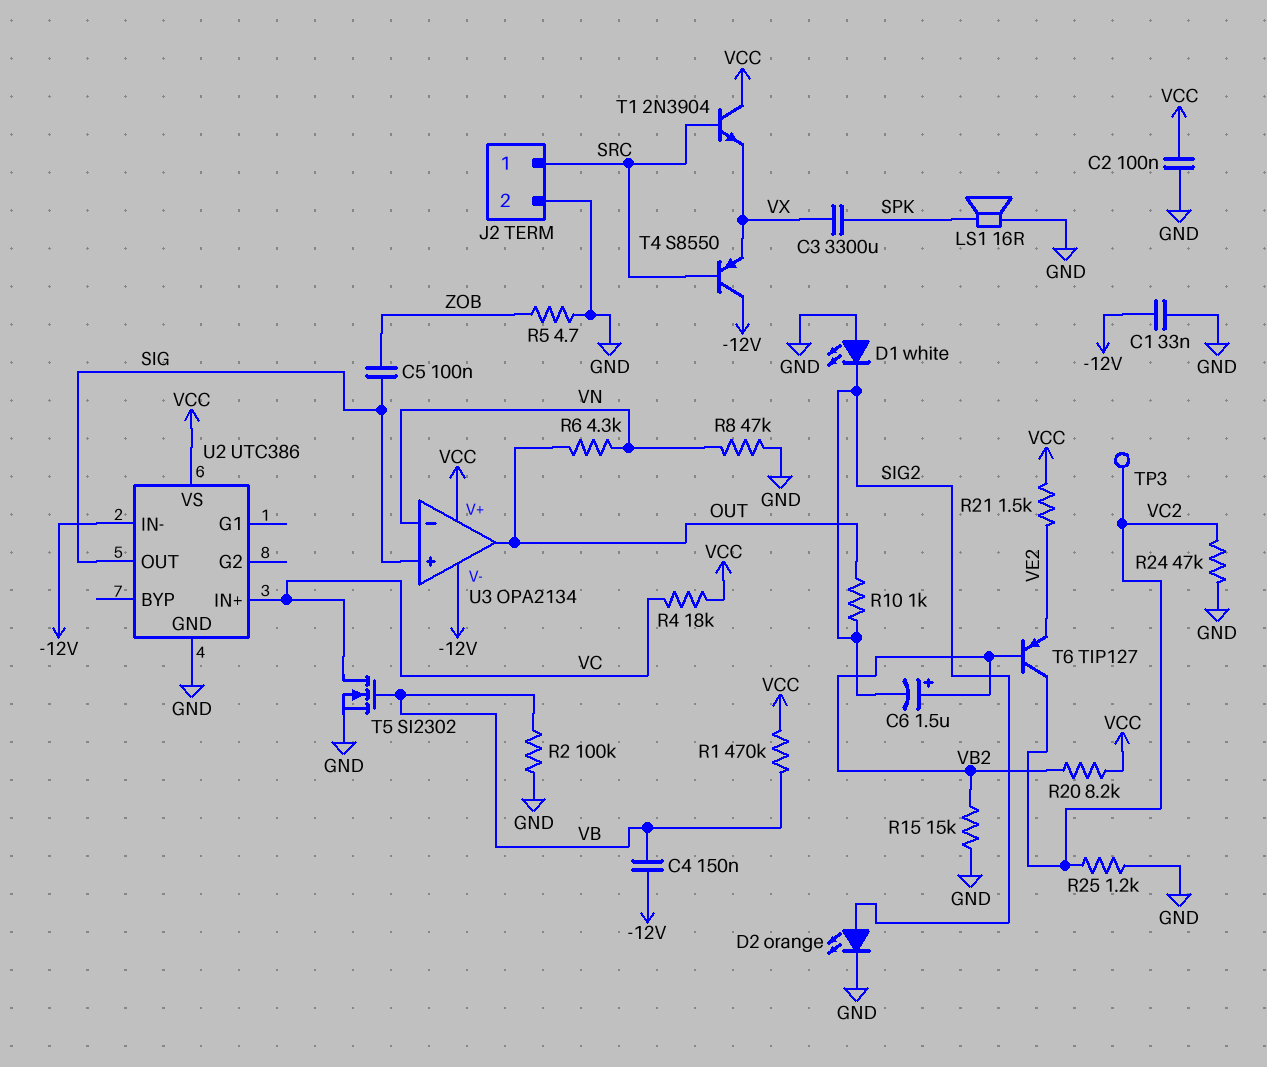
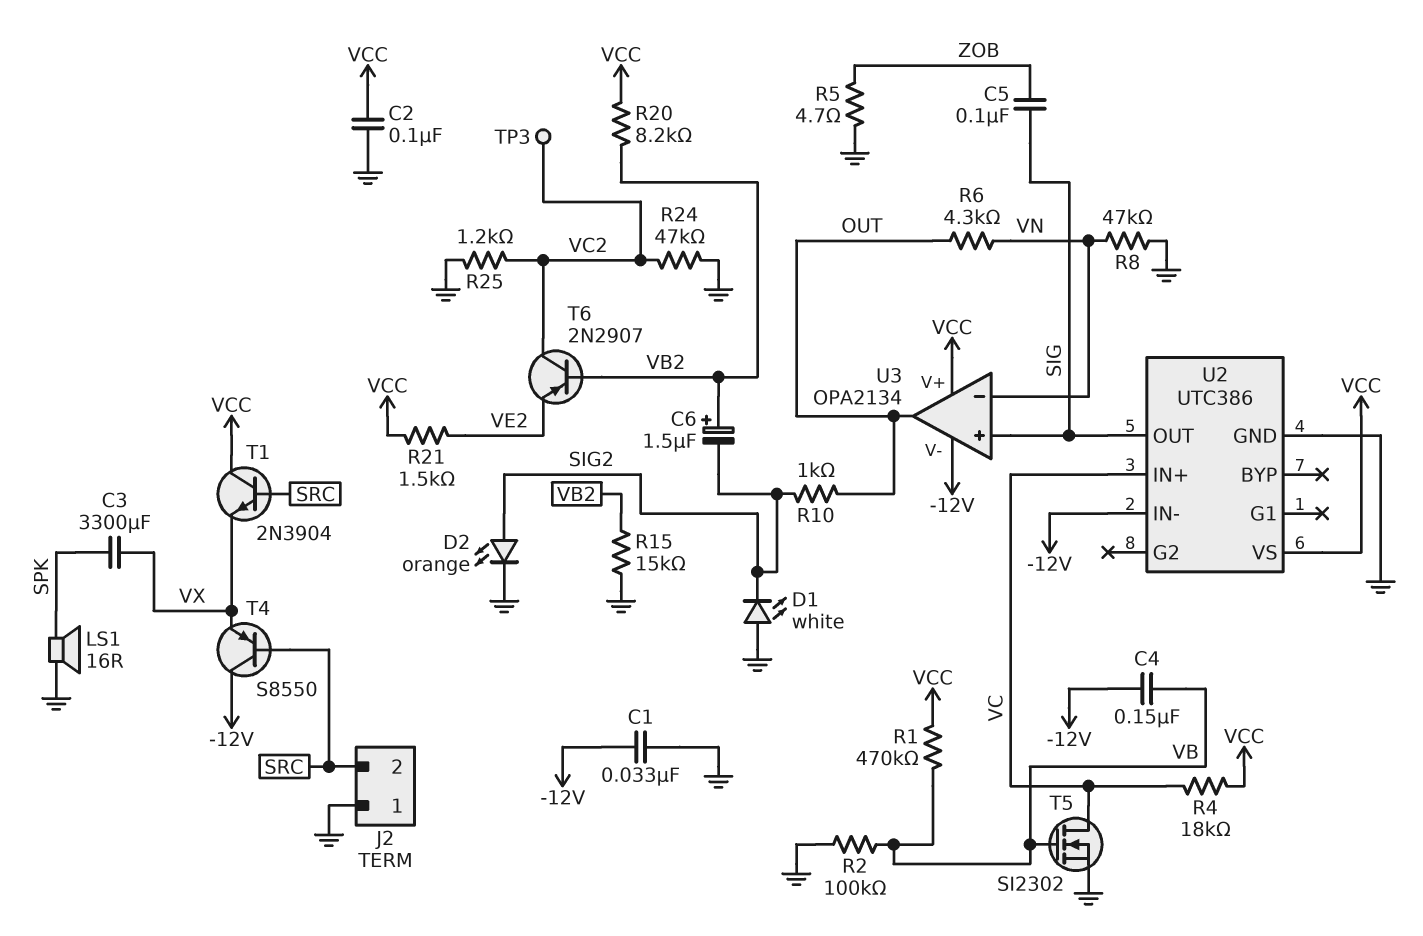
J2 pin 1: SRC -> GND
J2 pin 2: GND -> SRC
T6: PNP TIP127 (B VB2, C VC2, E VE2) -> PNP 2N2907 (B VB2, C VC2, E VE2)

